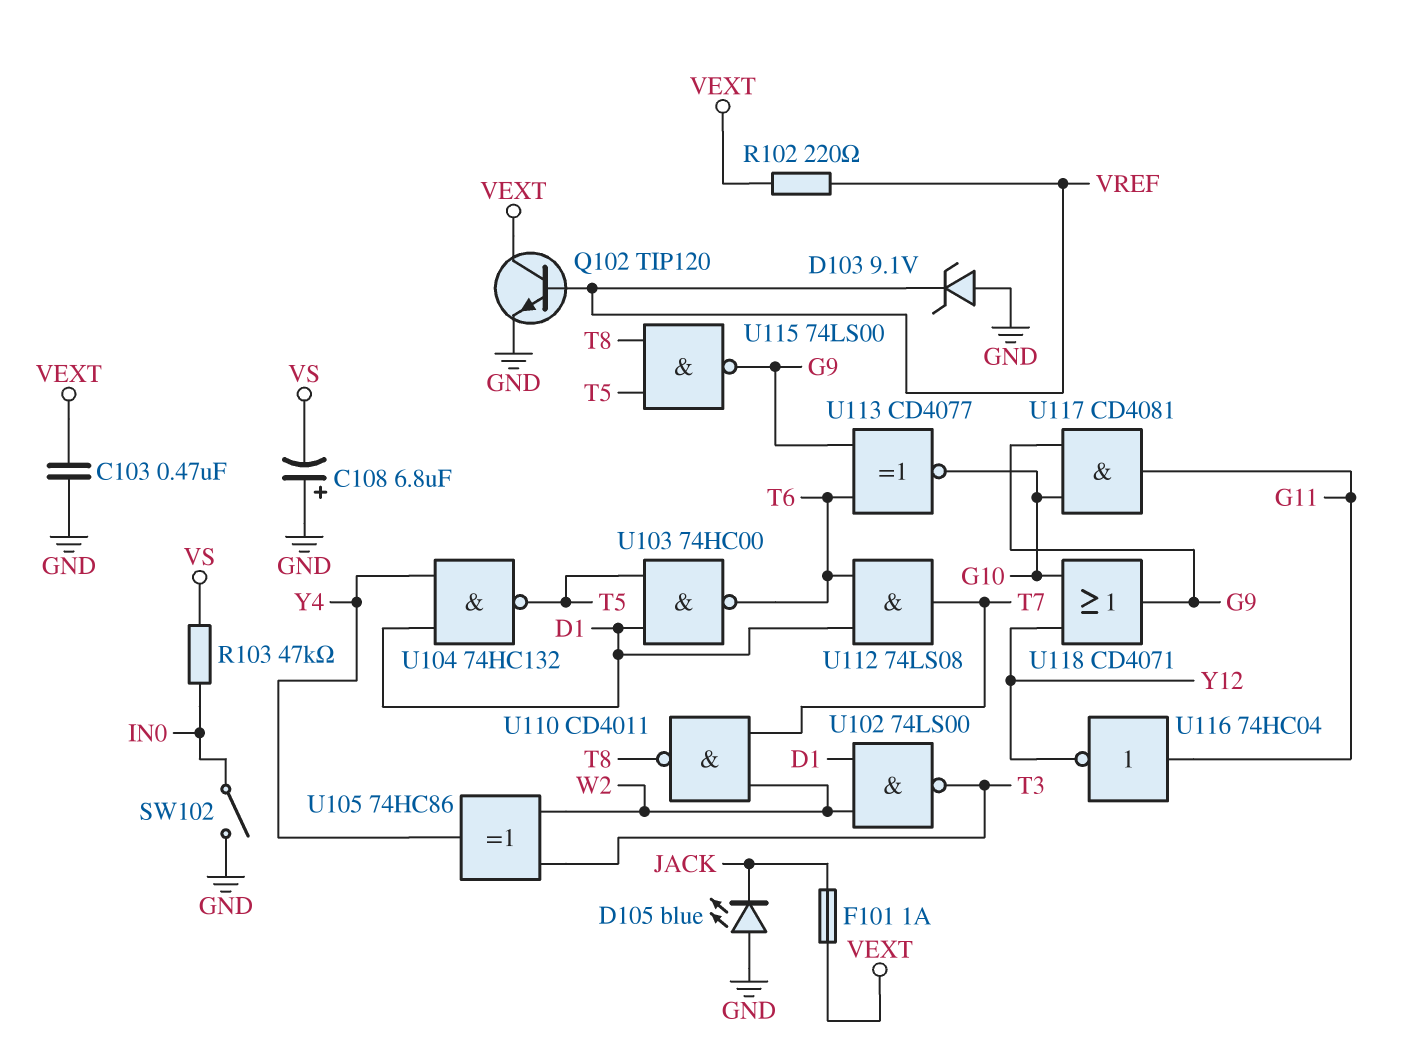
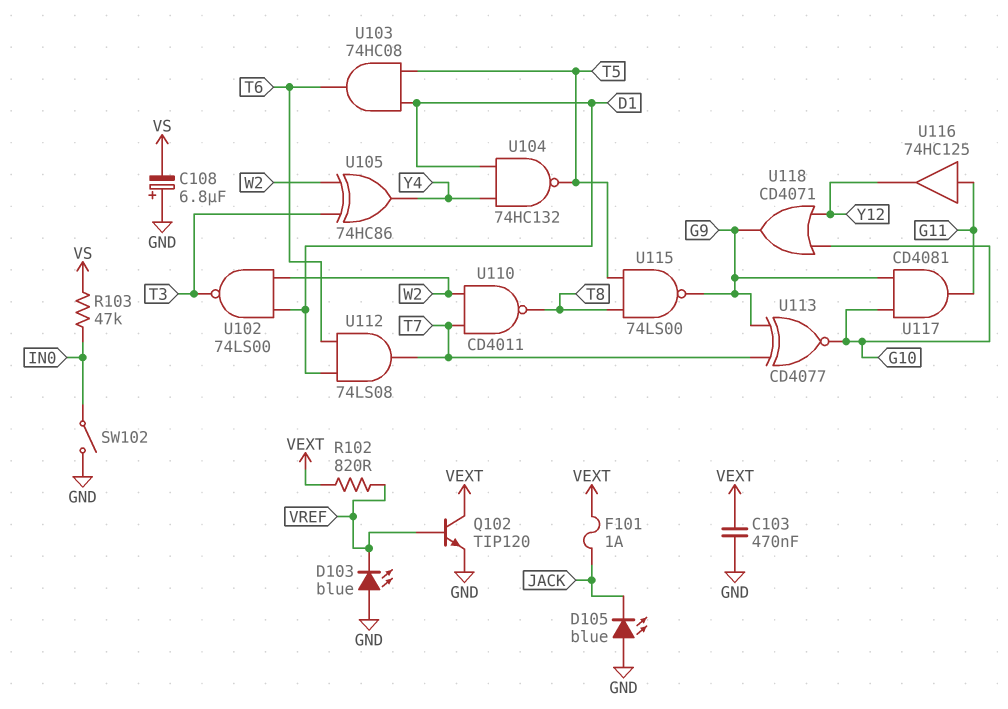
D103: zener 9.1V (A GND, K VREF) -> LED blue (A GND, K VREF)
R102: 220 (VEXT, VREF) -> 820 (VEXT, VREF)
U103: NAND 74HC00 (in D1, in T5, out T6) -> AND 74HC08 (in D1, in T5, out T6)
U113: XNOR CD4077 (in G9, in T6, out G10) -> XNOR CD4077 (in G9, in T7, out G10)
U116: NOT 74HC04 (in G11, out Y12) -> buffer 74HC125 (in G11, out Y12)

